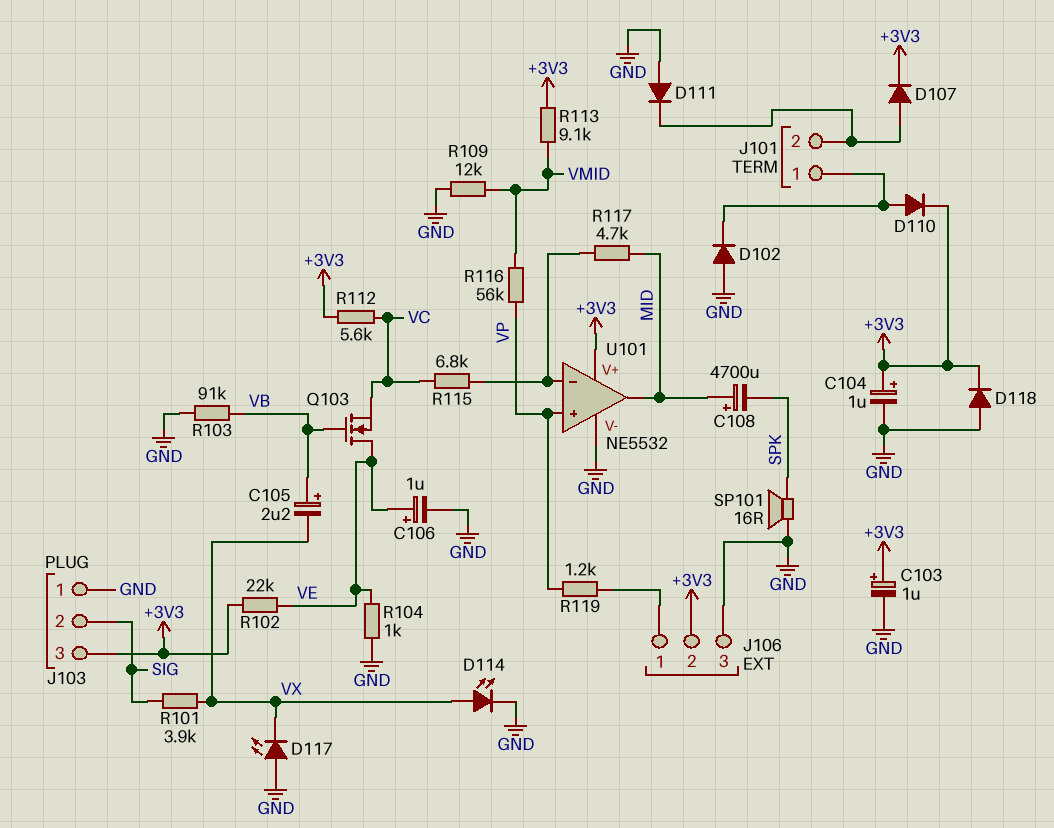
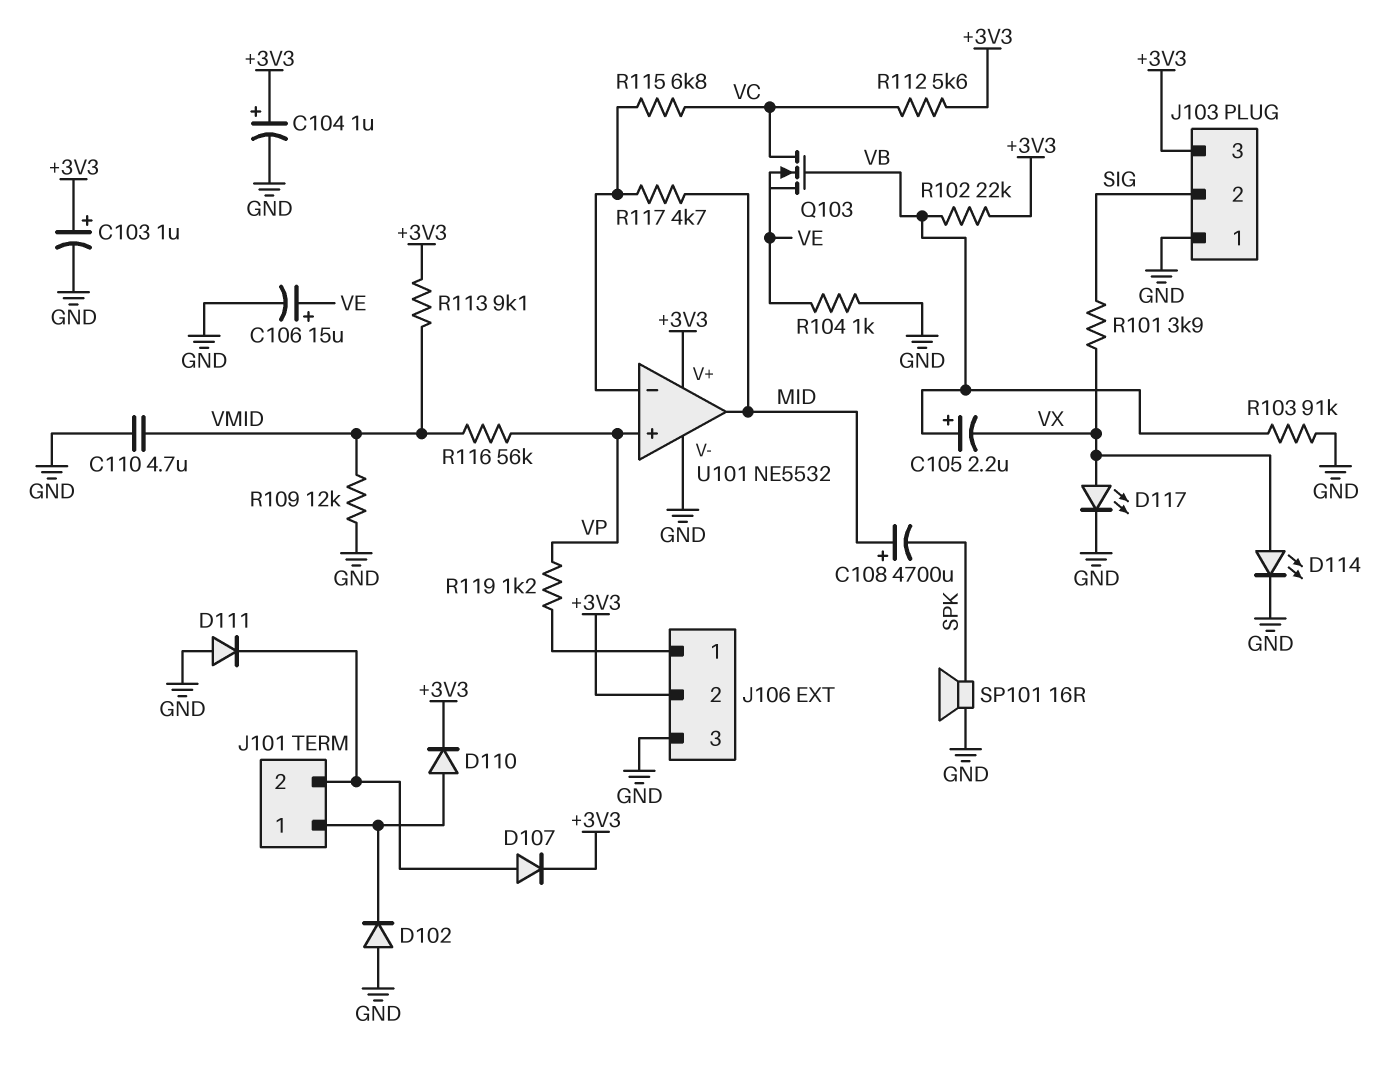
C106: 1uF (plus VE, minus GND) -> 15uF (plus VE, minus GND)
C110: none -> 4.7uF (GND, VMID)
D117: LED (A GND, K VX) -> LED (A VX, K GND)
D118: diode (A GND, K +3V3) -> none
Q103: NMOS (G VB, D VE, S VC) -> NMOS (G VB, D VC, S VE)
R102: 22k (+3V3, VE) -> 22k (+3V3, VB)

